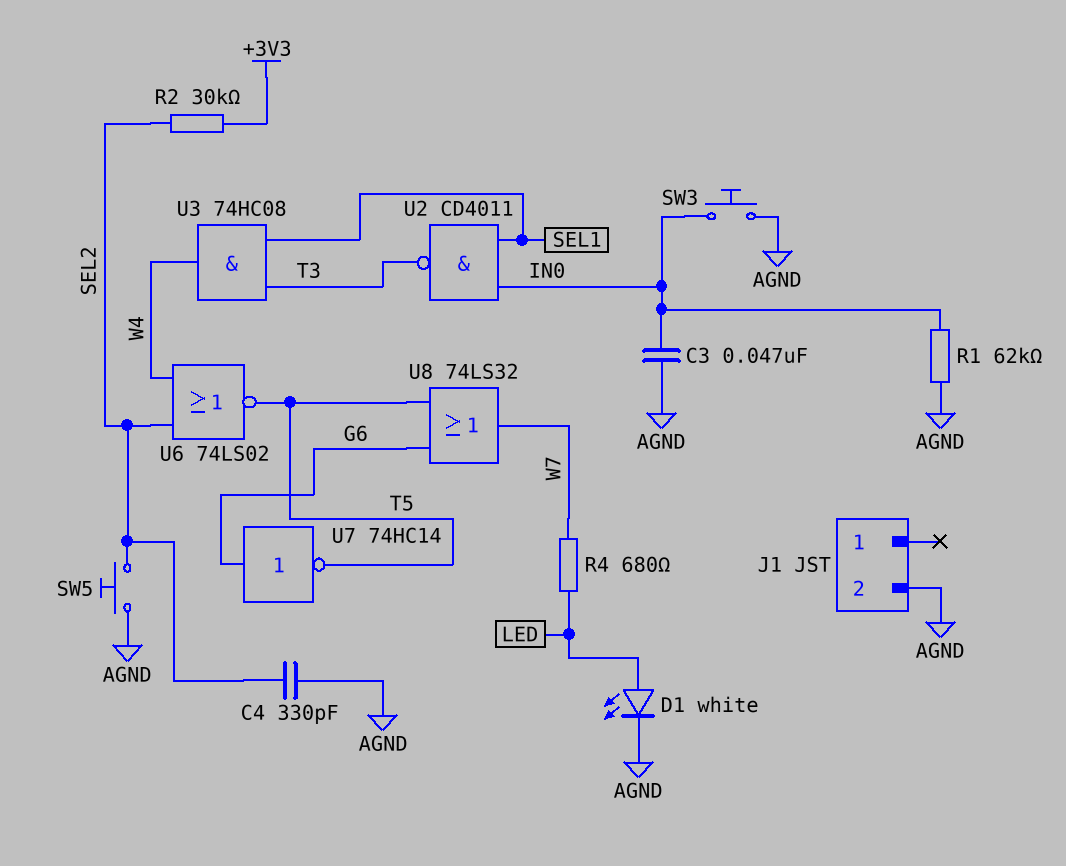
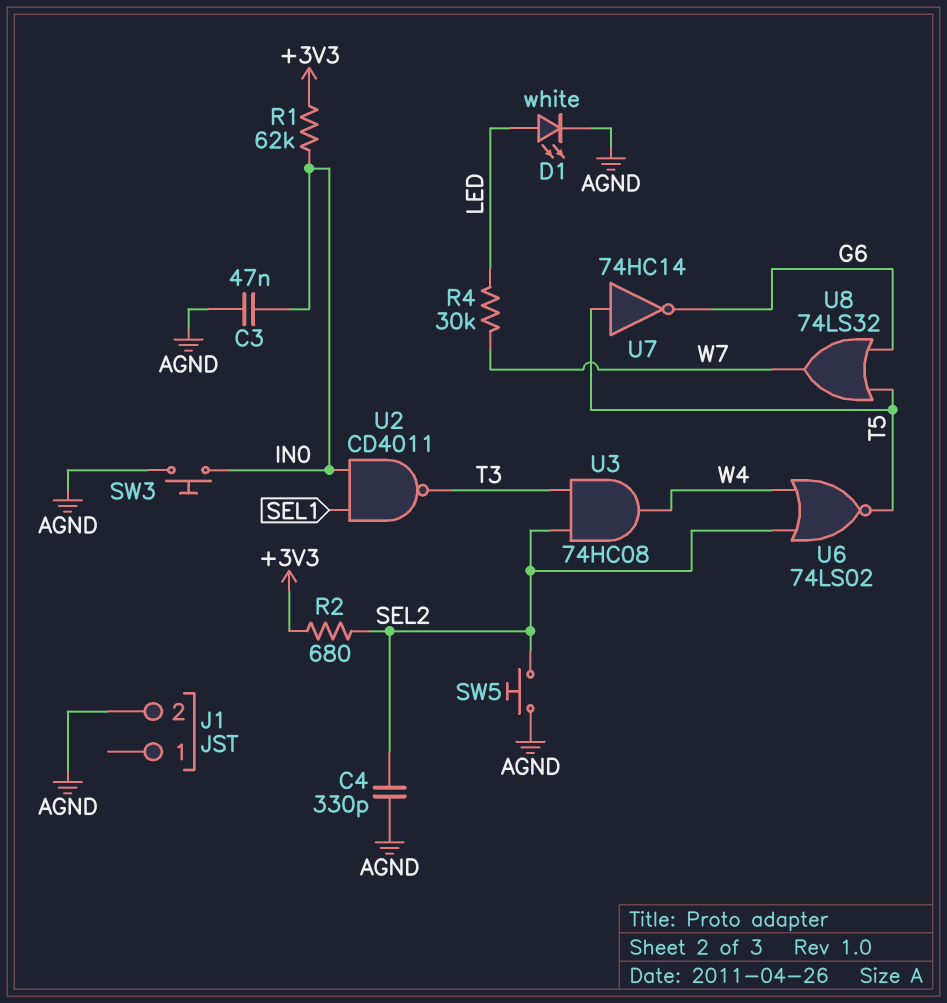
R1: 62k (AGND, IN0) -> 62k (+3V3, IN0)
R2: 30k (+3V3, SEL2) -> 680 (+3V3, SEL2)
R4: 680 (LED, W7) -> 30k (LED, W7)
U3: AND 74HC08 (in SEL1, in T3, out W4) -> AND 74HC08 (in SEL2, in T3, out W4)
U7: NOT 74HC14 (in G6, out T5) -> NOT 74HC14 (in T5, out G6)

